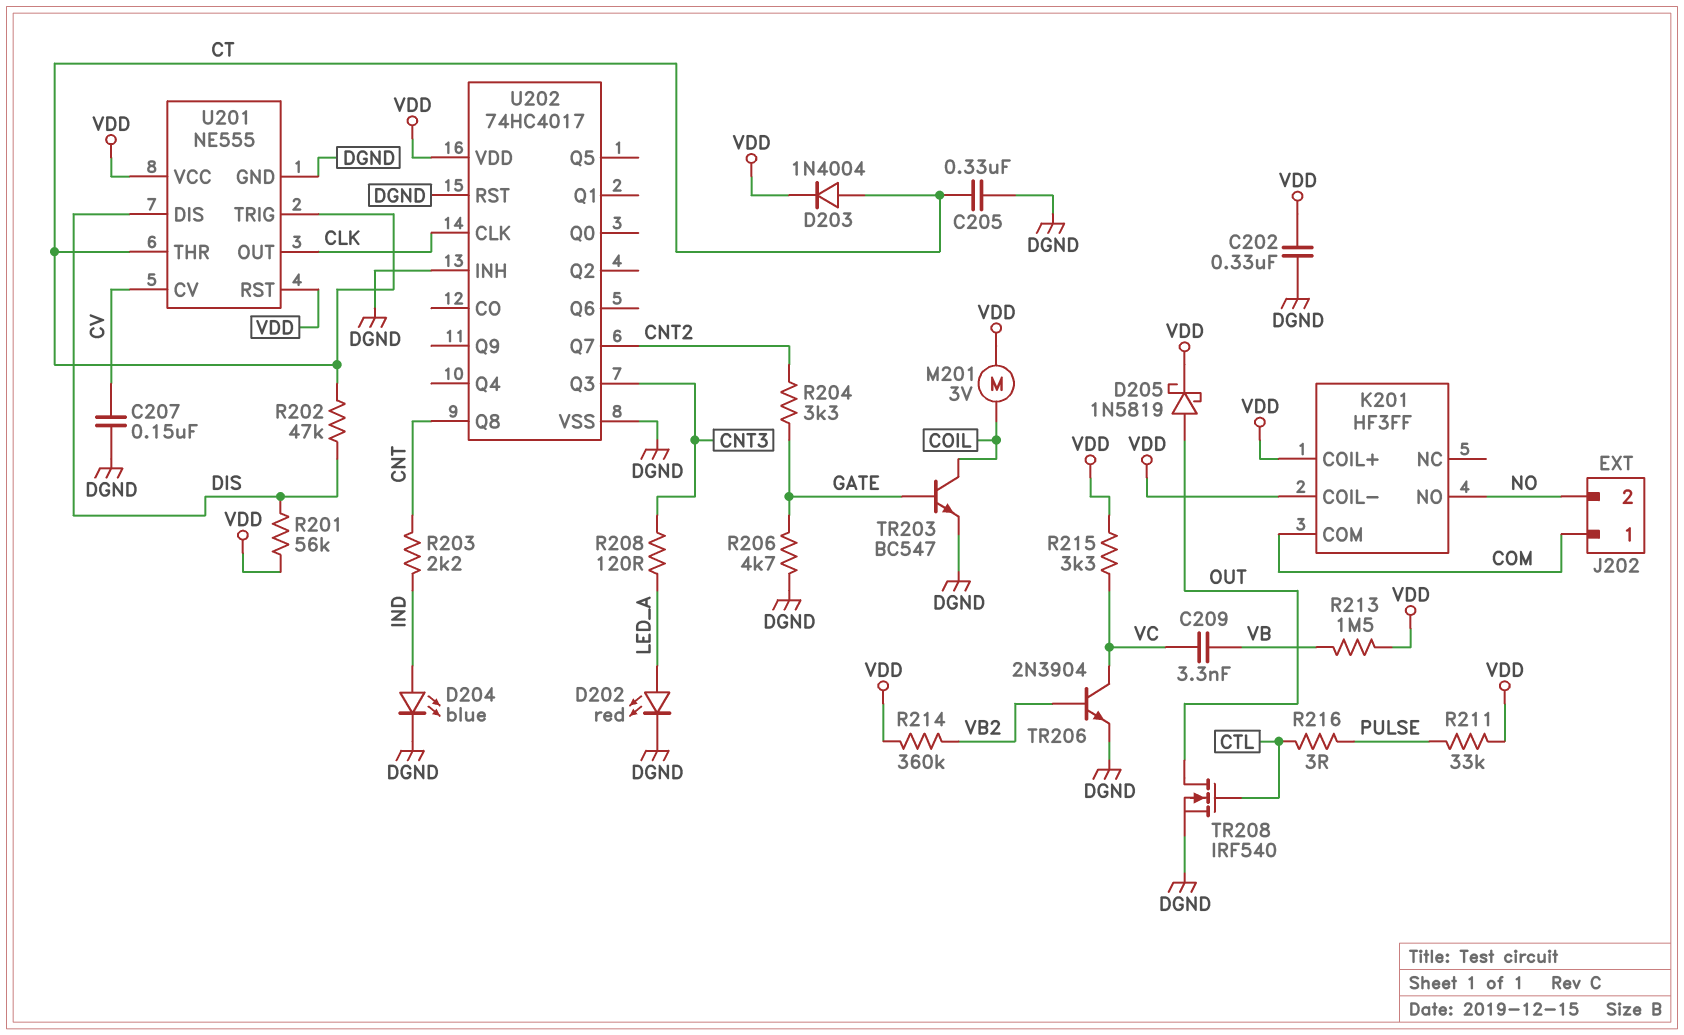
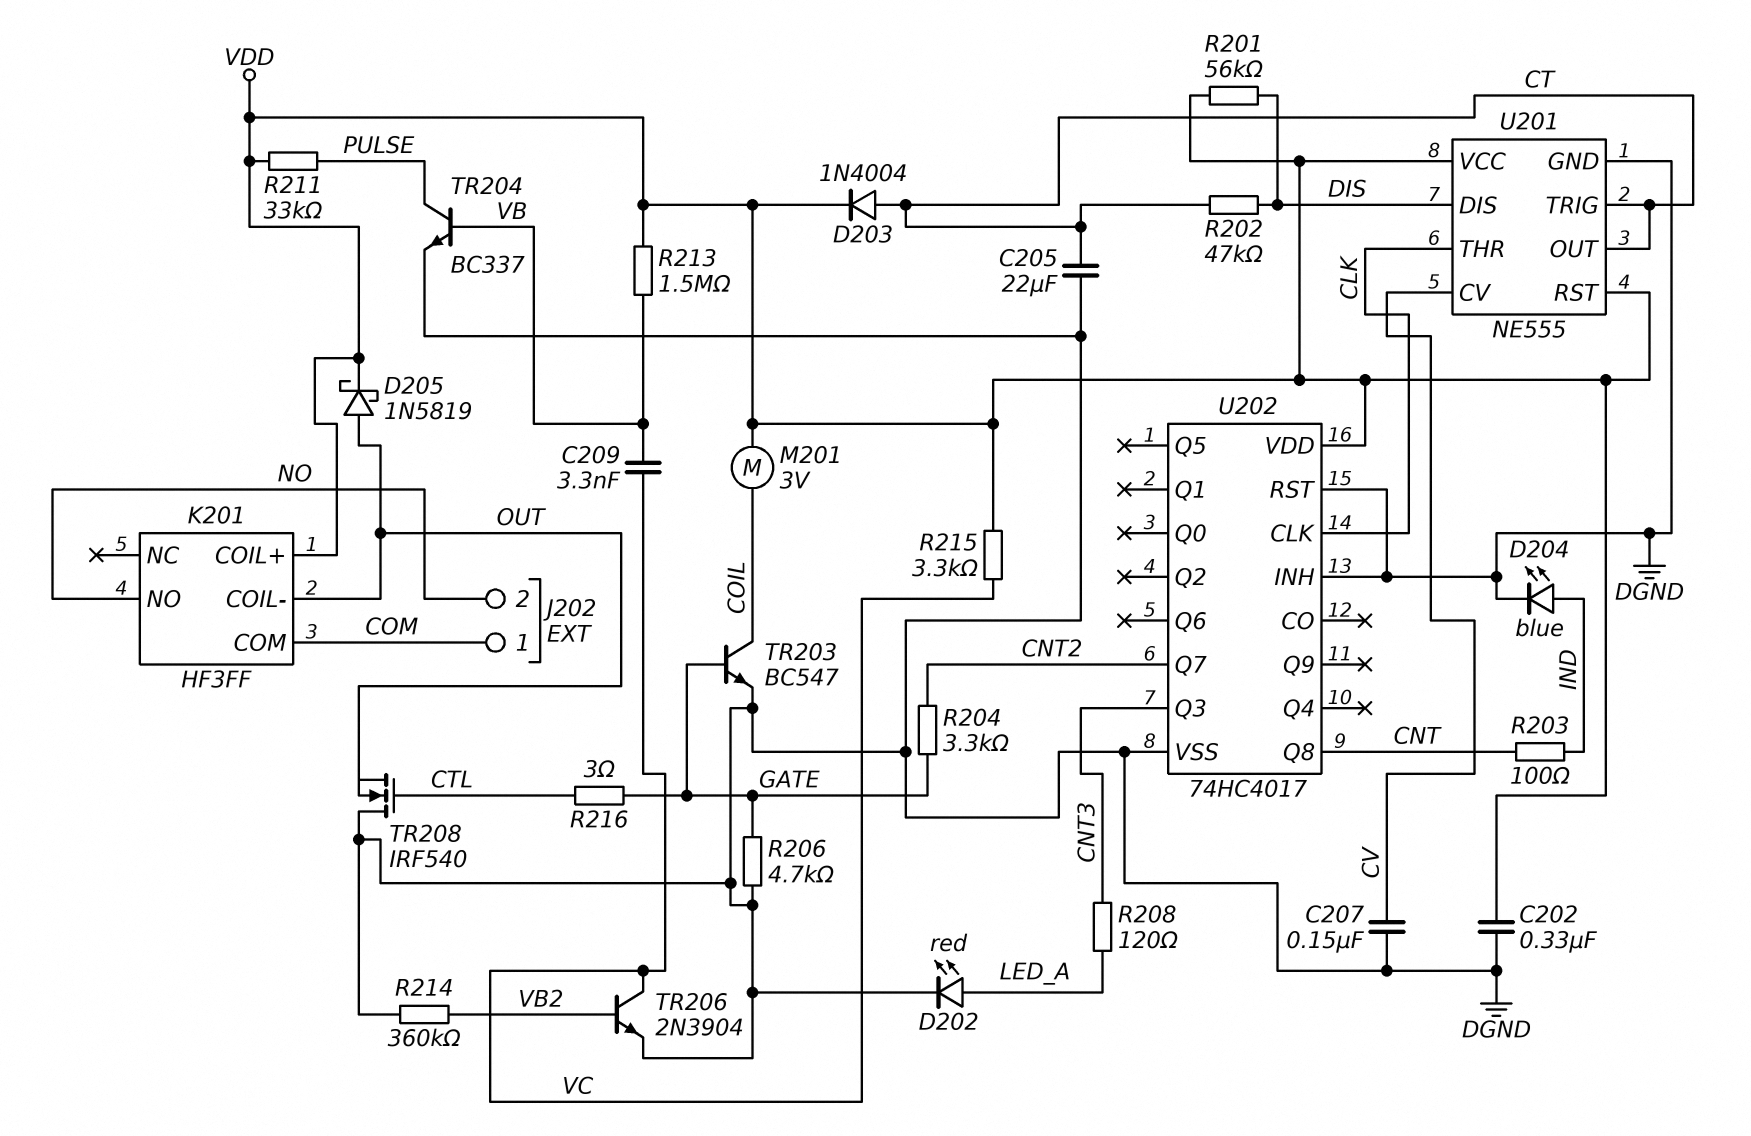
C205: 330nF (CT, DGND) -> 22uF (CT, DGND)
K201 pin COIL-: VDD -> OUT
R203: 2.2k (CNT, IND) -> 100 (CNT, IND)
R214: 360k (VB2, VDD) -> 360k (DGND, VB2)
R216: 3 (CTL, PULSE) -> 3 (CTL, GATE)
TR204: none -> NPN BC337 (B VB, C PULSE, E DGND)
TR208: NMOS IRF540 (G CTL, D OUT, S DGND) -> NMOS IRF540 (G CTL, D DGND, S OUT)
U201 pin OUT: CLK -> CT
U201 pin THR: CT -> CLK

